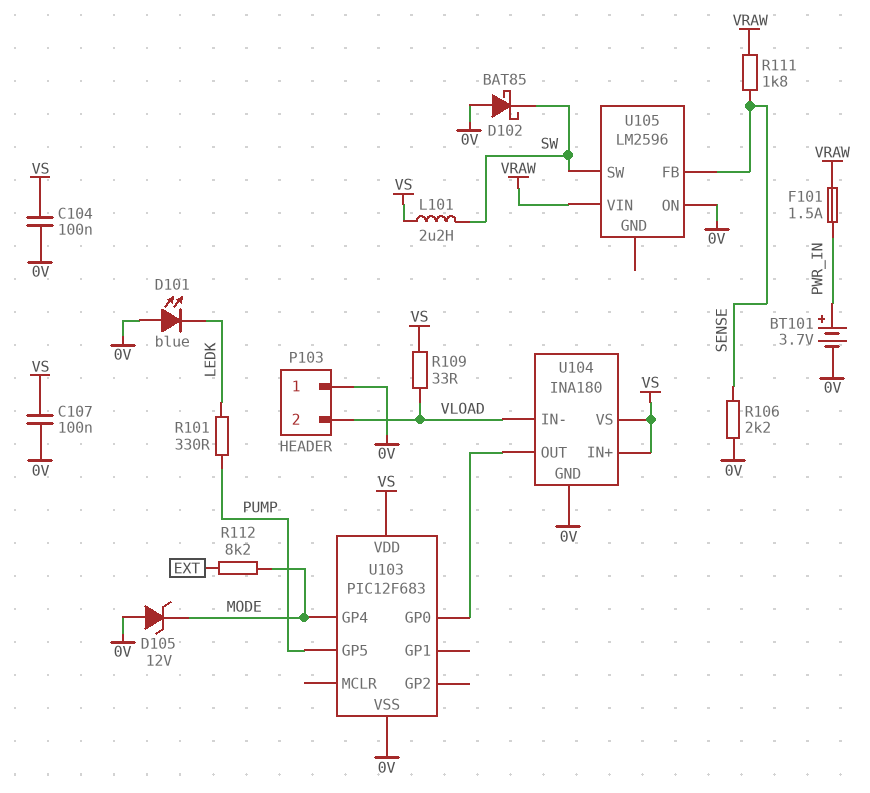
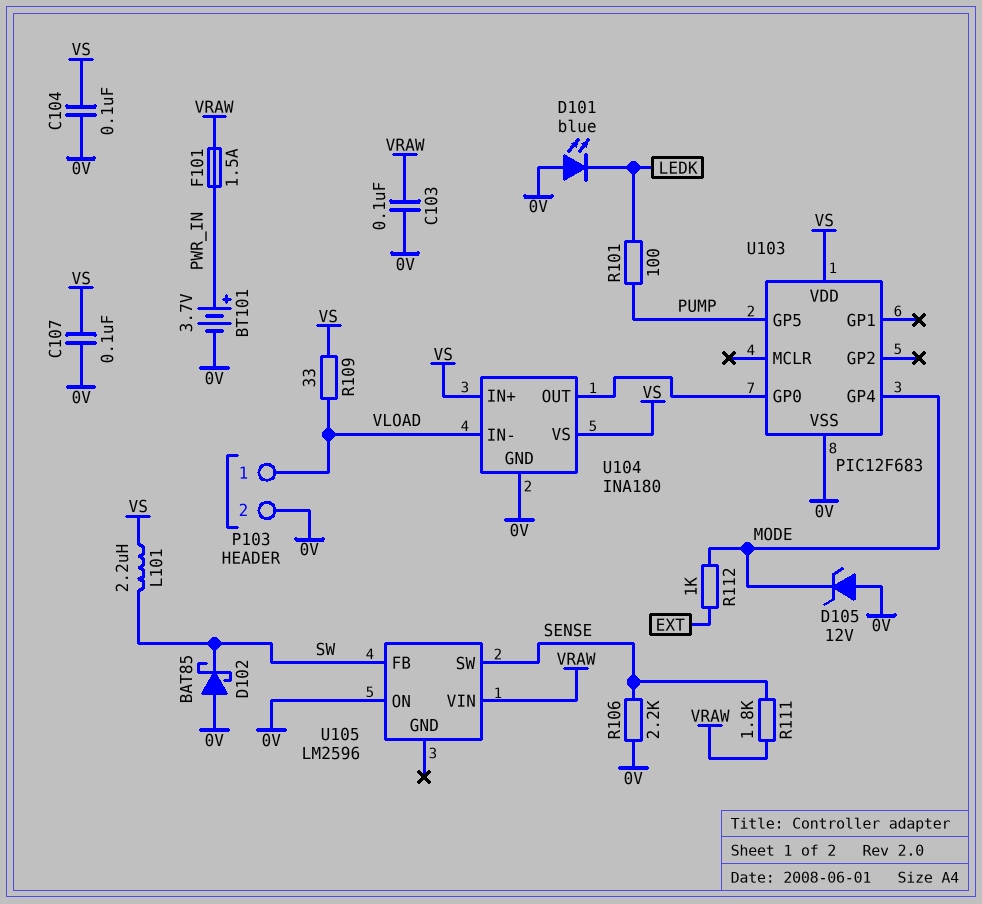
C103: none -> 100nF (0V, VRAW)
P103 pin 1: 0V -> VLOAD
P103 pin 2: VLOAD -> 0V
R101: 330 (LEDK, PUMP) -> 100 (LEDK, PUMP)
R112: 8.2k (EXT, MODE) -> 1k (EXT, MODE)
U105 pin FB: SENSE -> SW
U105 pin SW: SW -> SENSE

